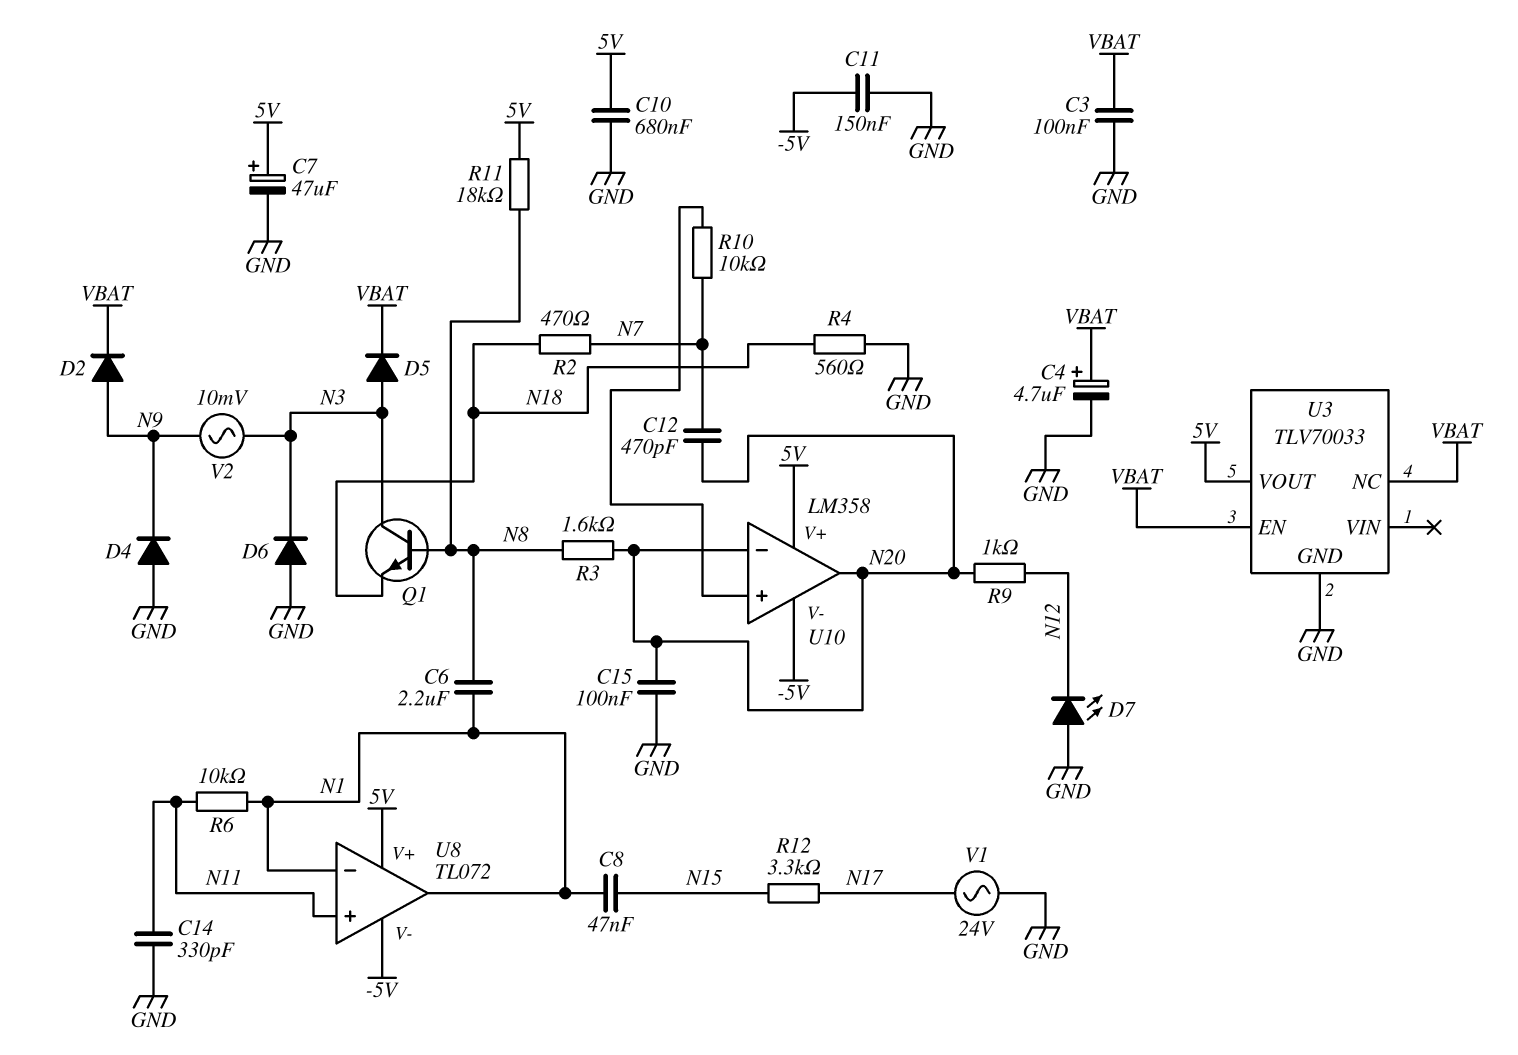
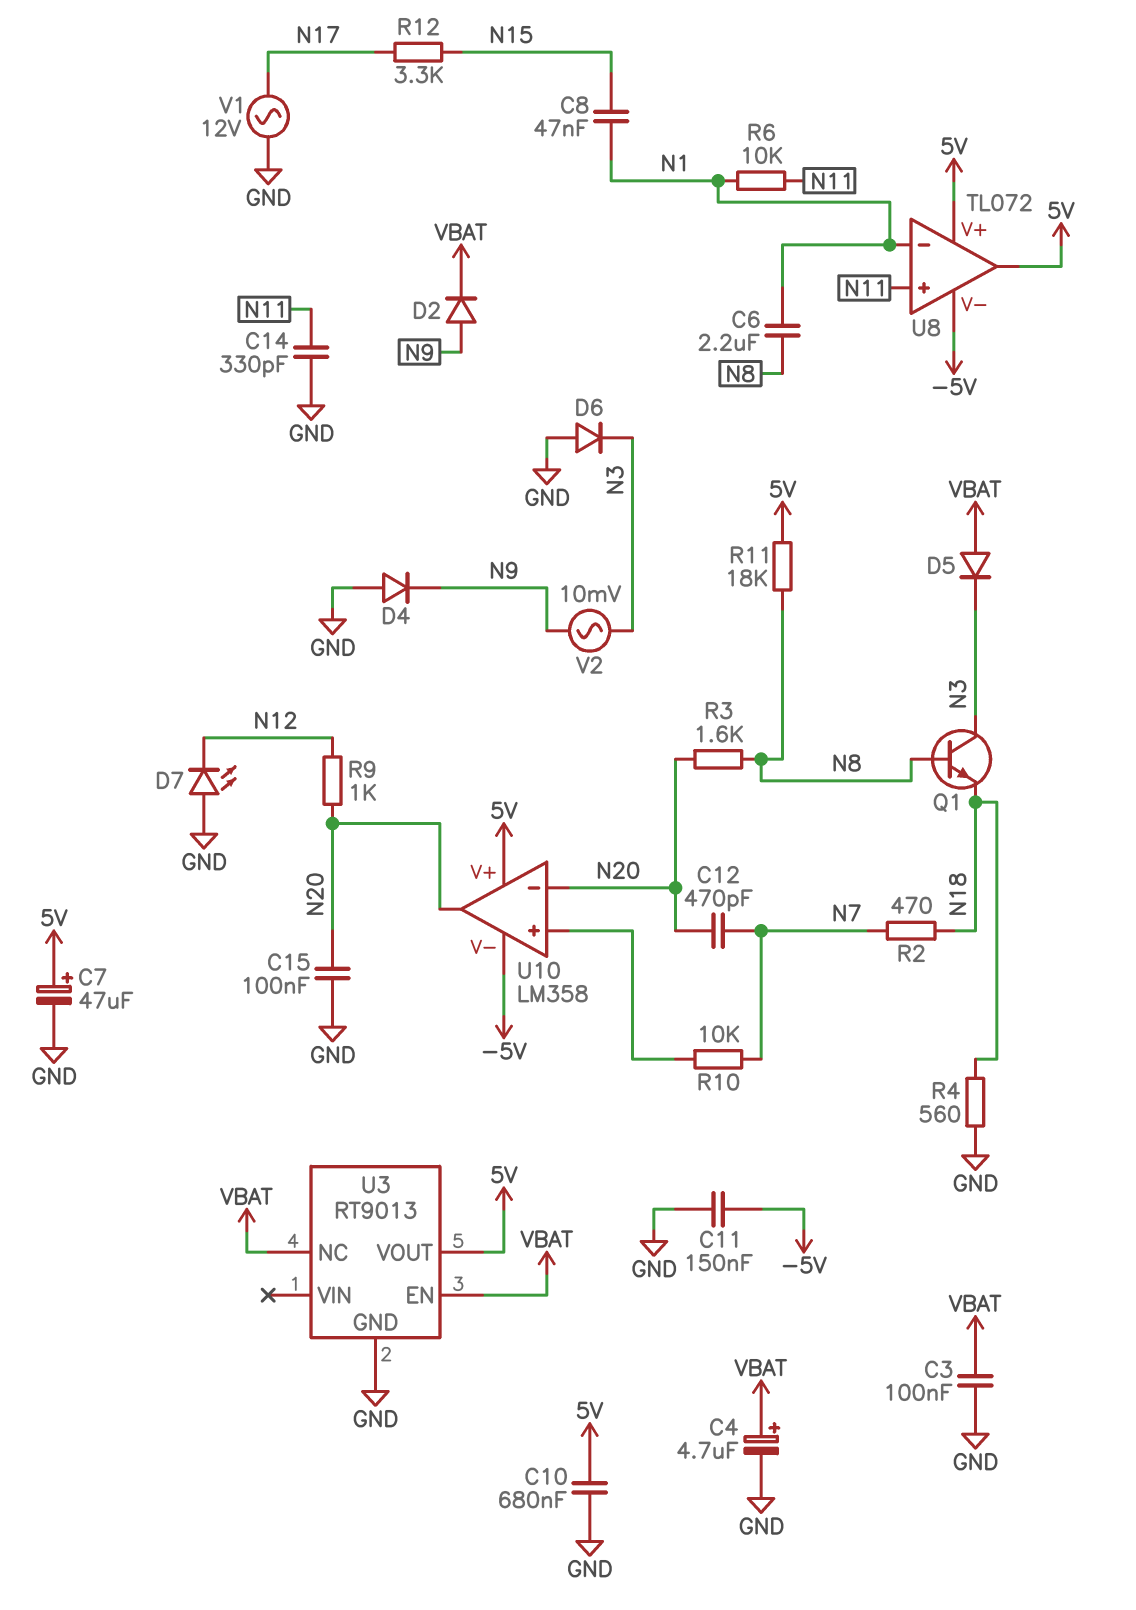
D5: diode (A N3, K VBAT) -> diode (A VBAT, K N3)
U3: TLV70033 -> RT9013
U8 pin out: N1 -> 5V
V1: AC 24V (GND, N17) -> AC 12V (GND, N17)

